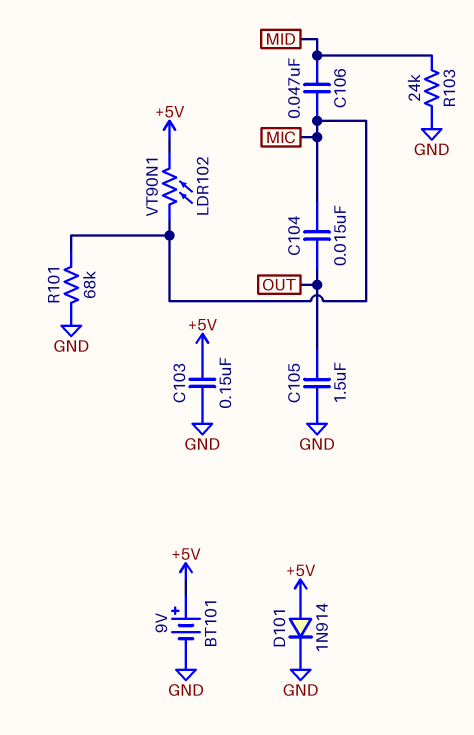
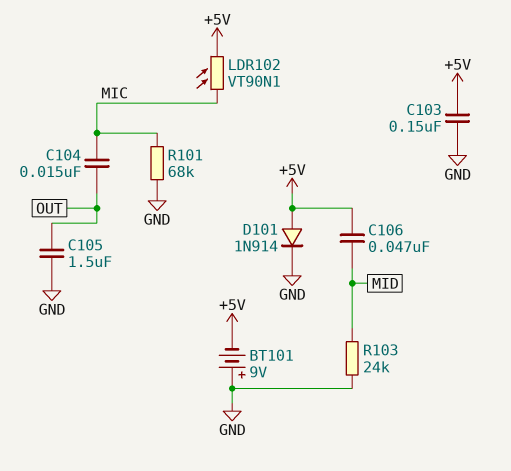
BT101: 9V (plus +5V, minus GND) -> 9V (plus GND, minus +5V)
C106: 47nF (MIC, MID) -> 47nF (+5V, MID)

